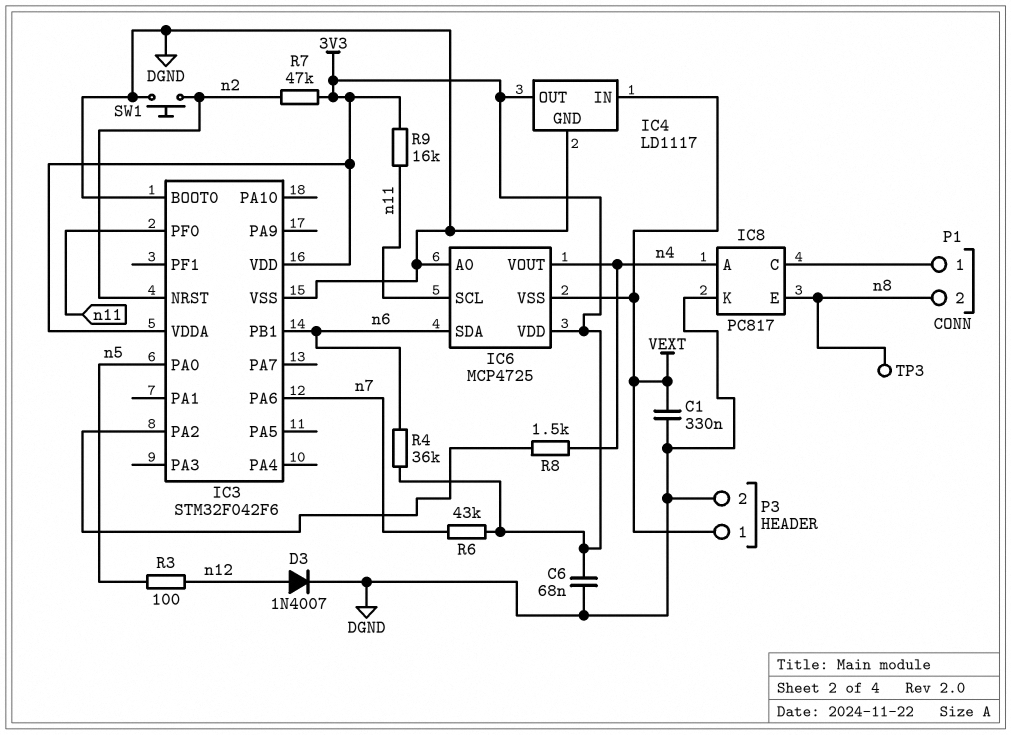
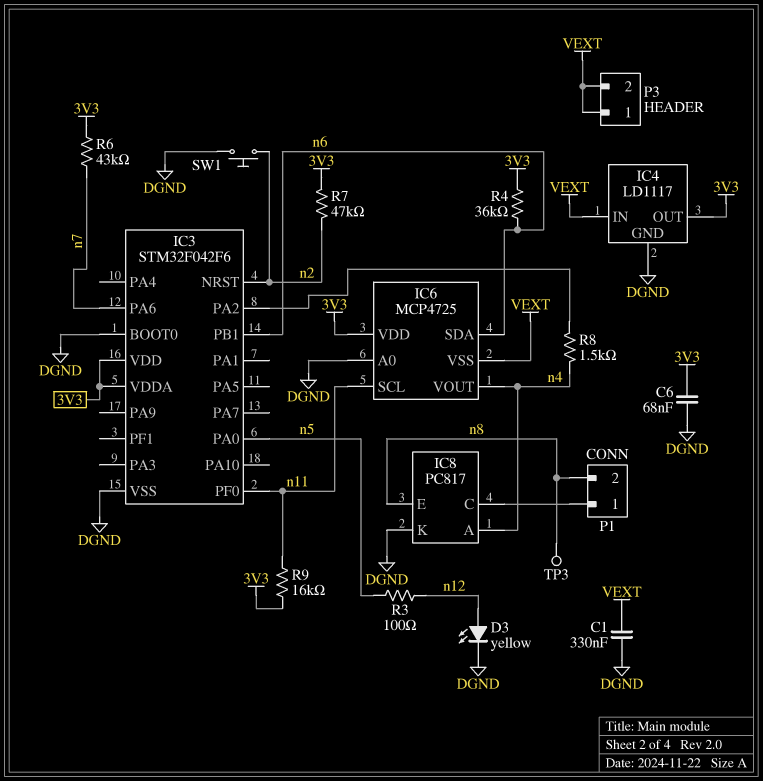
D3: diode 1N4007 (A n12, K DGND) -> LED yellow (A n12, K DGND)
P3 pin 2: DGND -> VEXT

